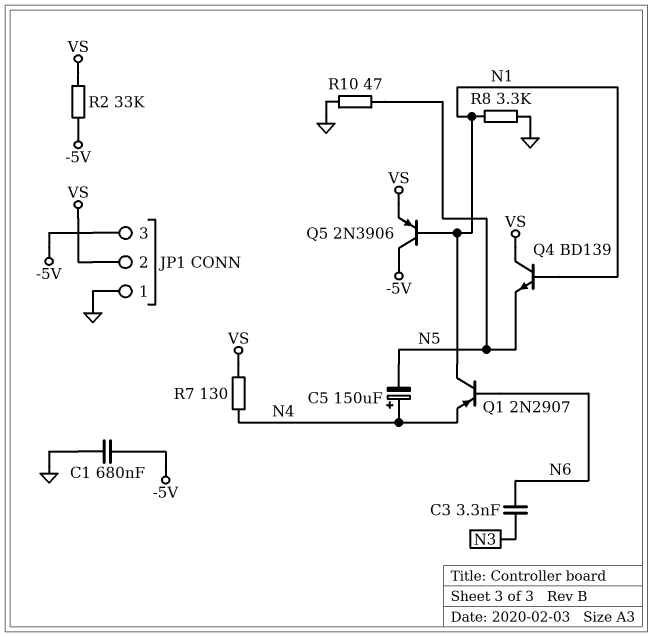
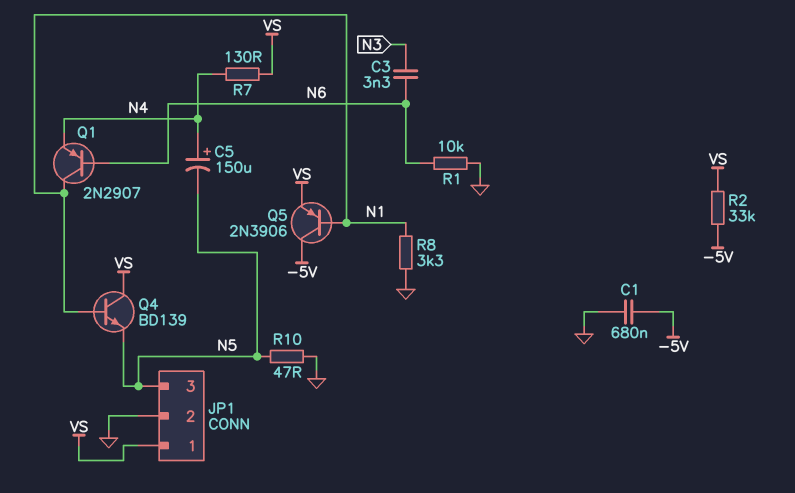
JP1 pin 1: GND -> VS
JP1 pin 2: VS -> GND
JP1 pin 3: -5V -> N5
R1: none -> 10k (GND, N6)

